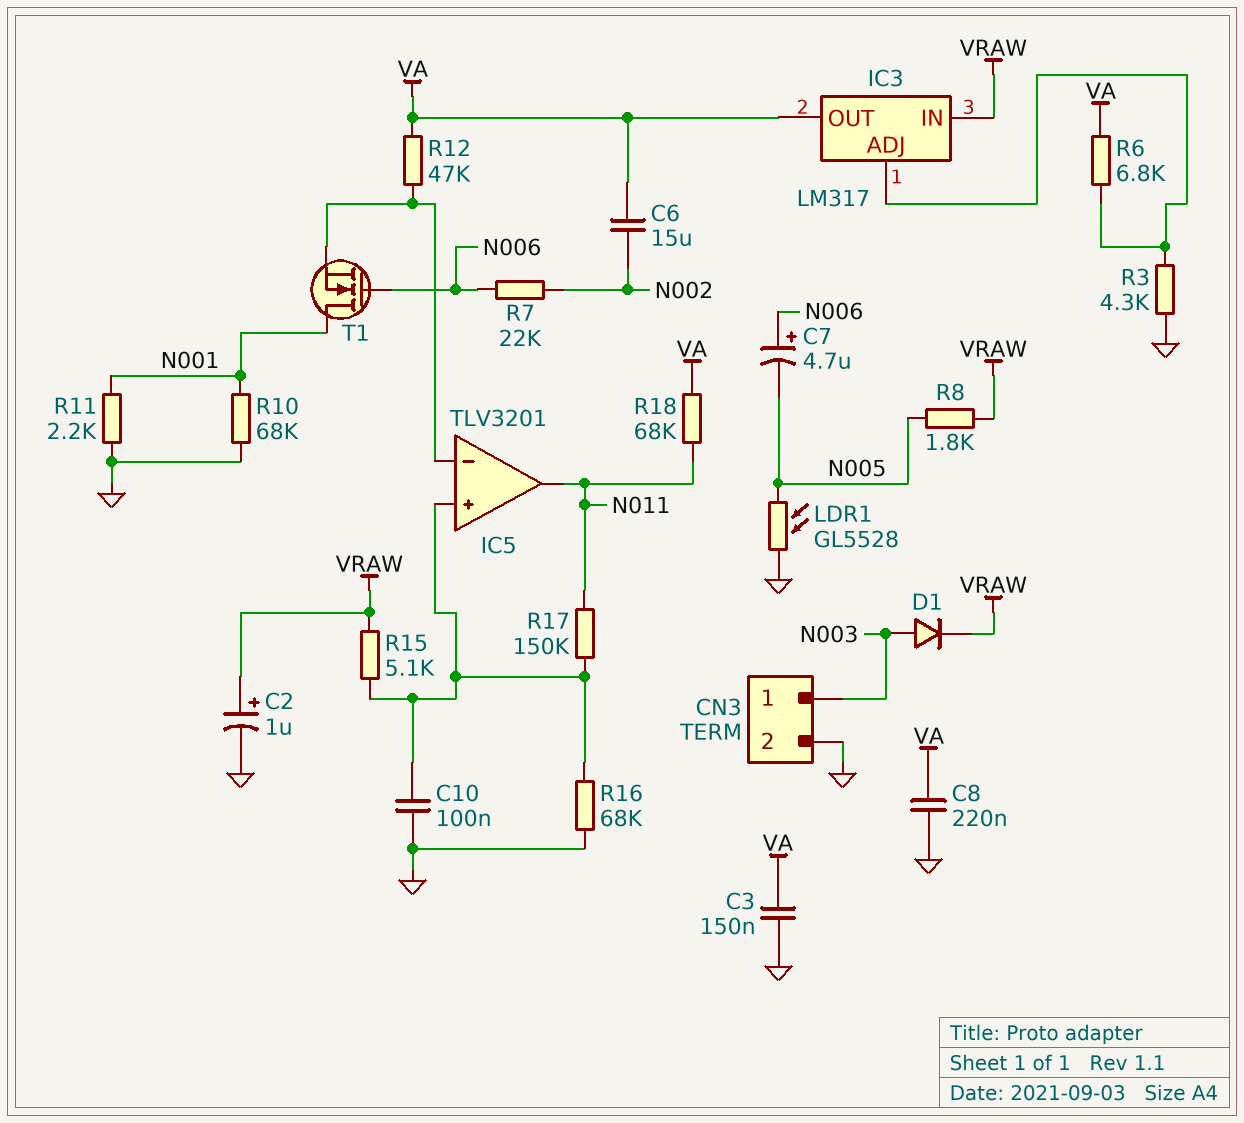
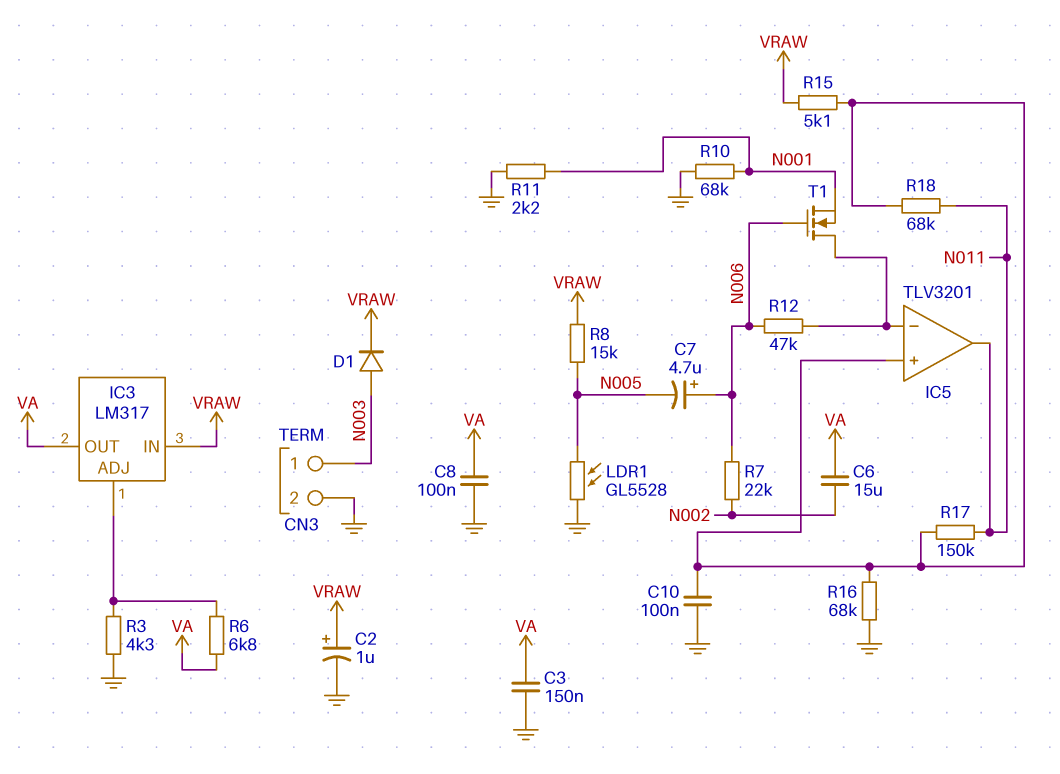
C8: 220nF (GND, VA) -> 100nF (GND, VA)
R8: 1.8k (N005, VRAW) -> 15k (N005, VRAW)
R12: 47k (IC5/in-, VA) -> 47k (IC5/in-, N006)
R18: 68k (N011, VA) -> 68k (IC5/in+, N011)
T1: NMOS (G N006, D N001, S IC5/in-) -> NMOS (G N006, D IC5/in-, S N001)

